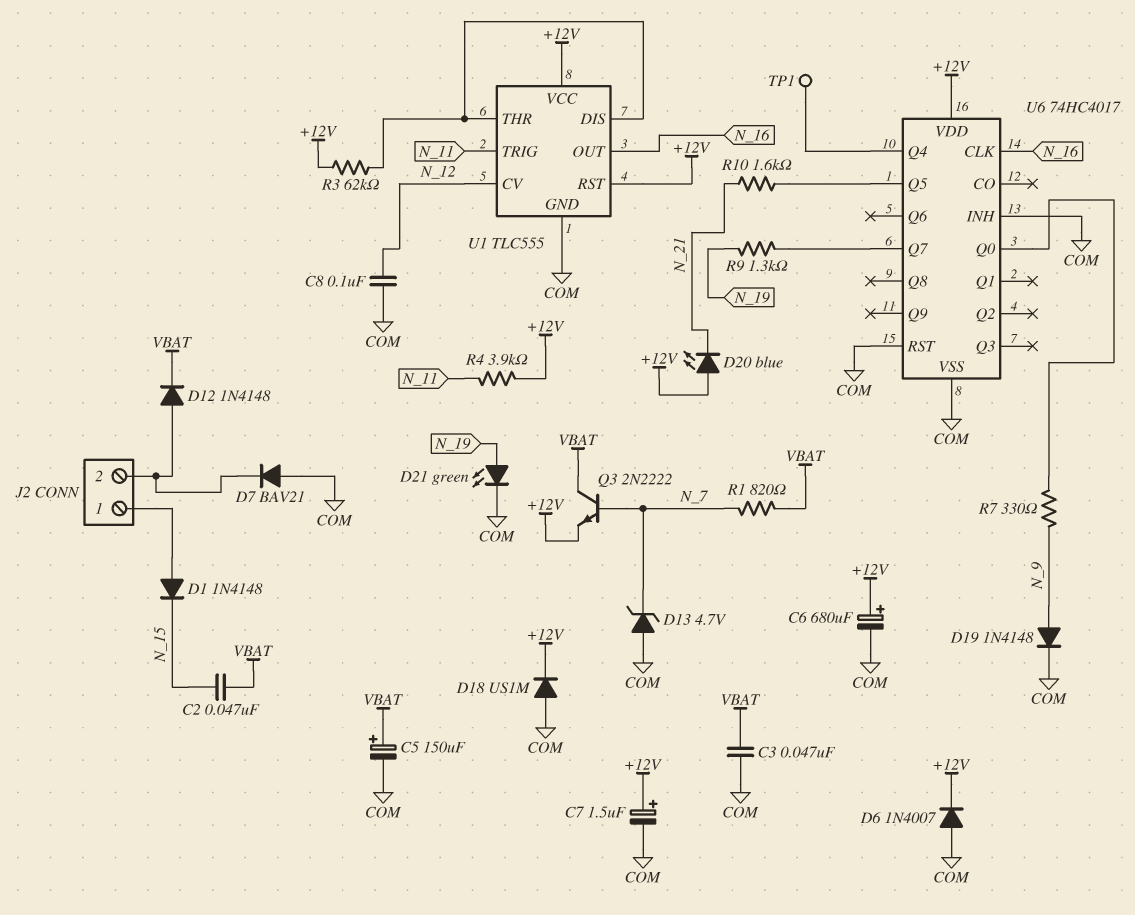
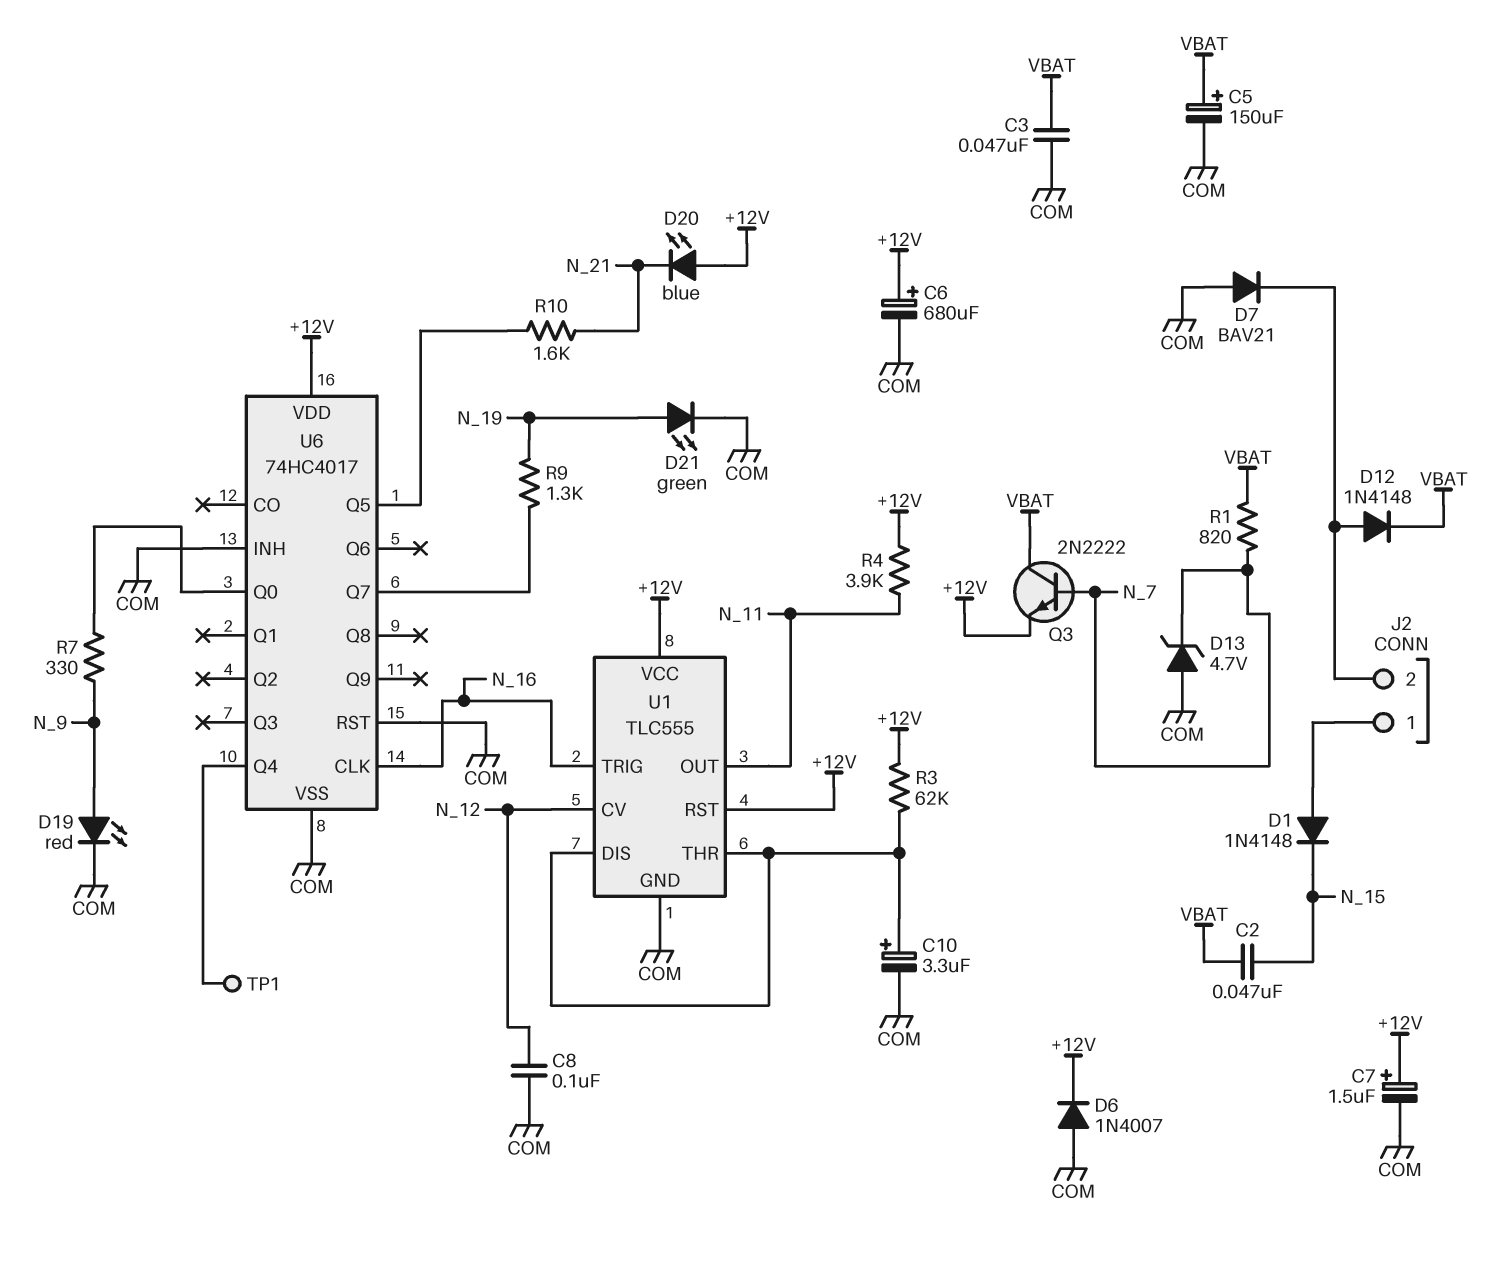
C10: none -> 3.3uF (plus U1/DIS, minus COM)
D18: diode US1M (A COM, K +12V) -> none
D19: diode 1N4148 (A N_9, K COM) -> LED red (A N_9, K COM)
U1 pin OUT: N_16 -> N_11
U1 pin TRIG: N_11 -> N_16

